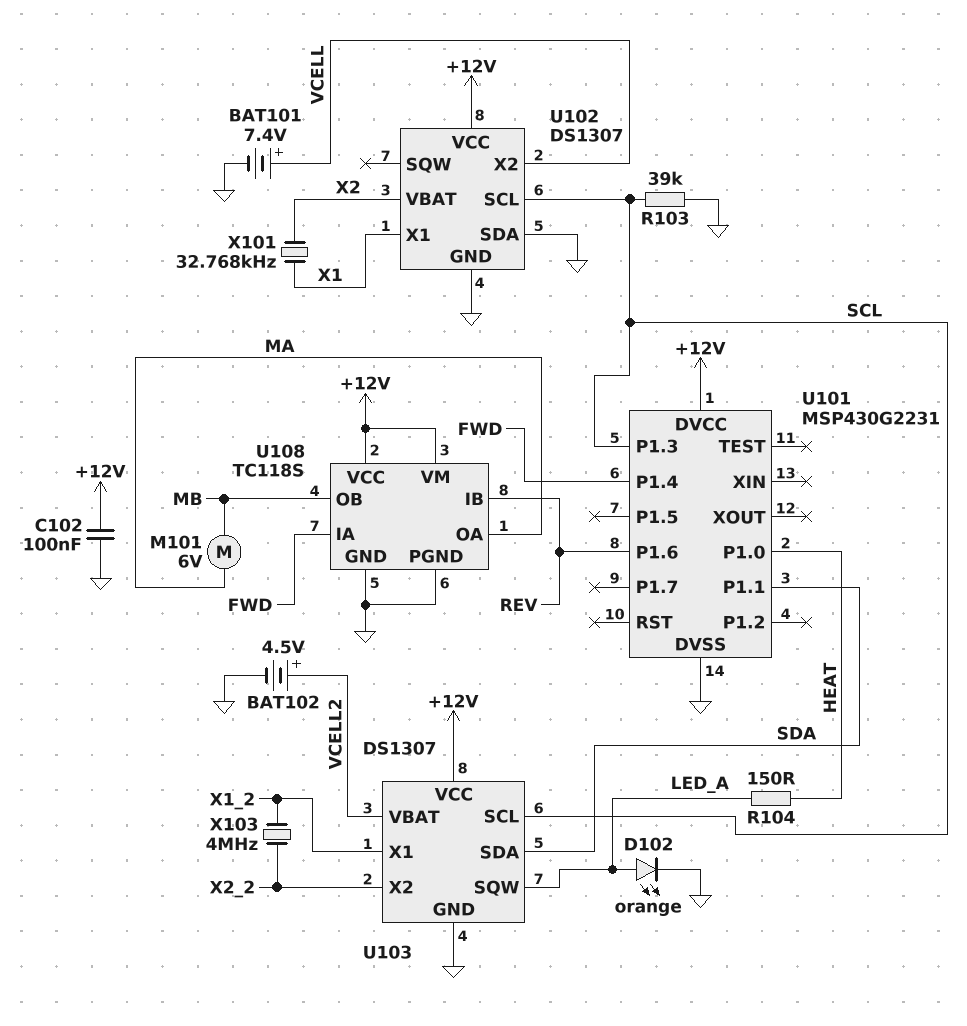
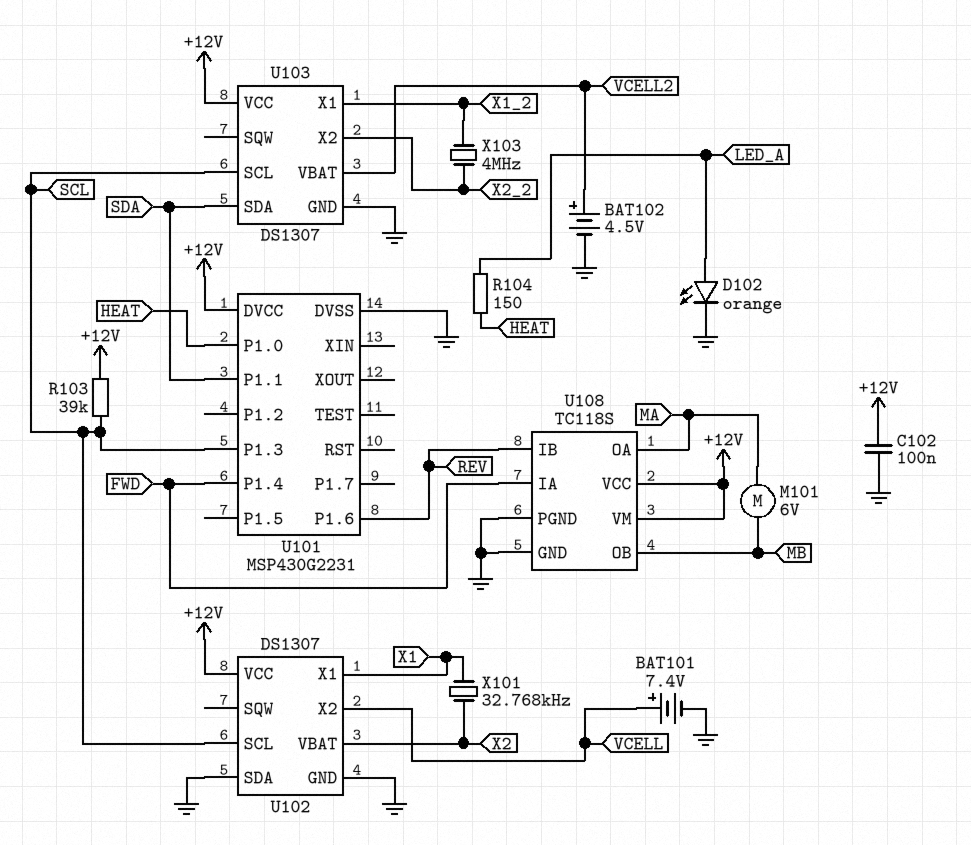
R103: 39k (GND, SCL) -> 39k (+12V, SCL)
U103 pin SQW: LED_A -> none

